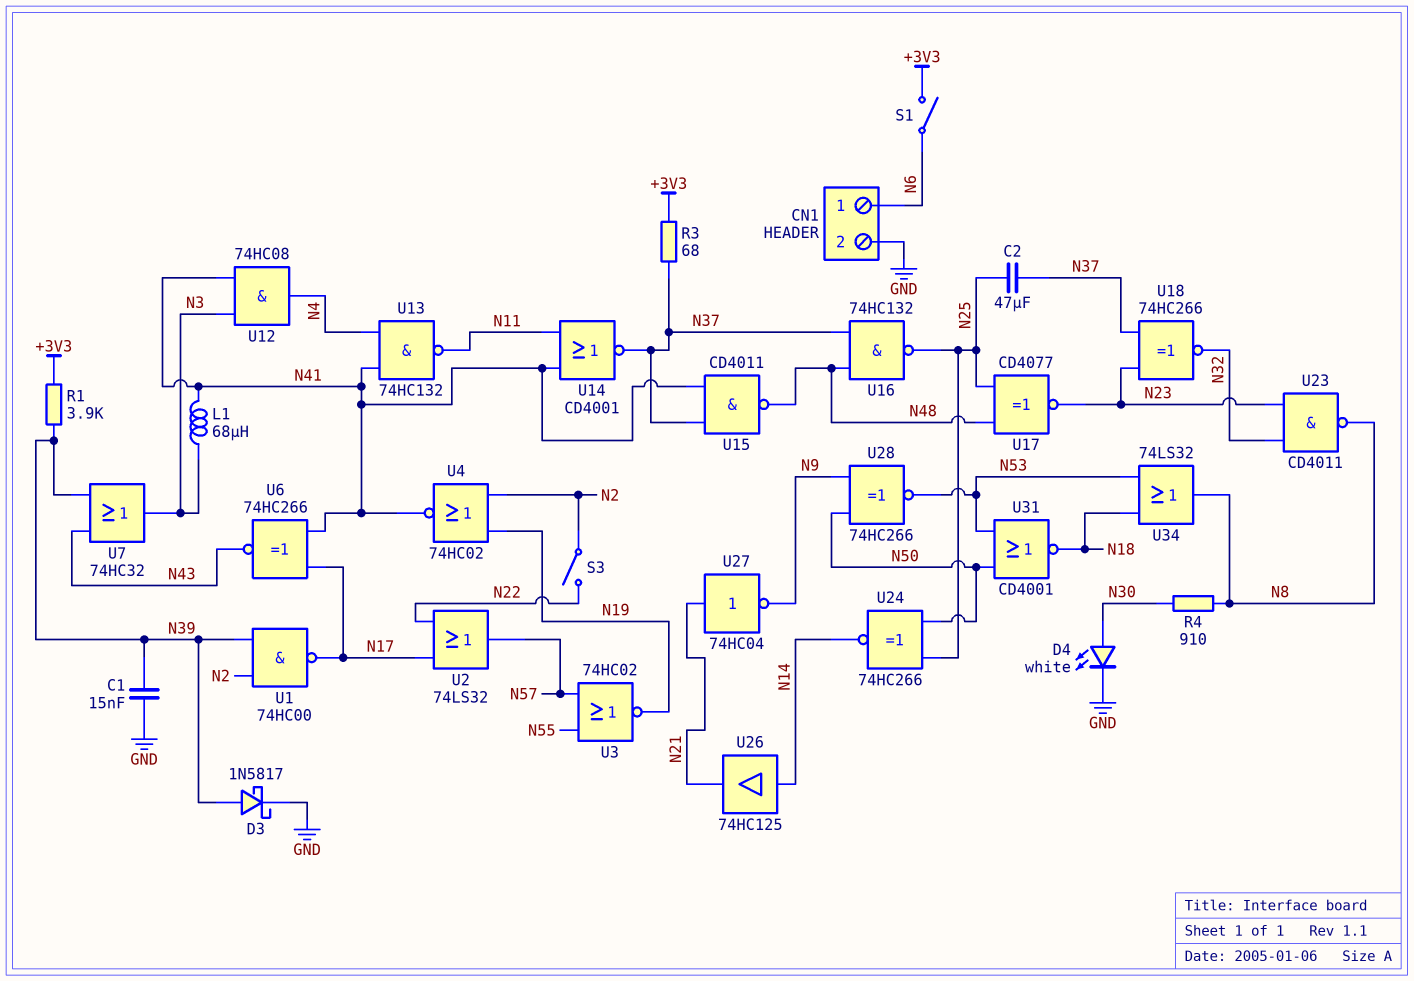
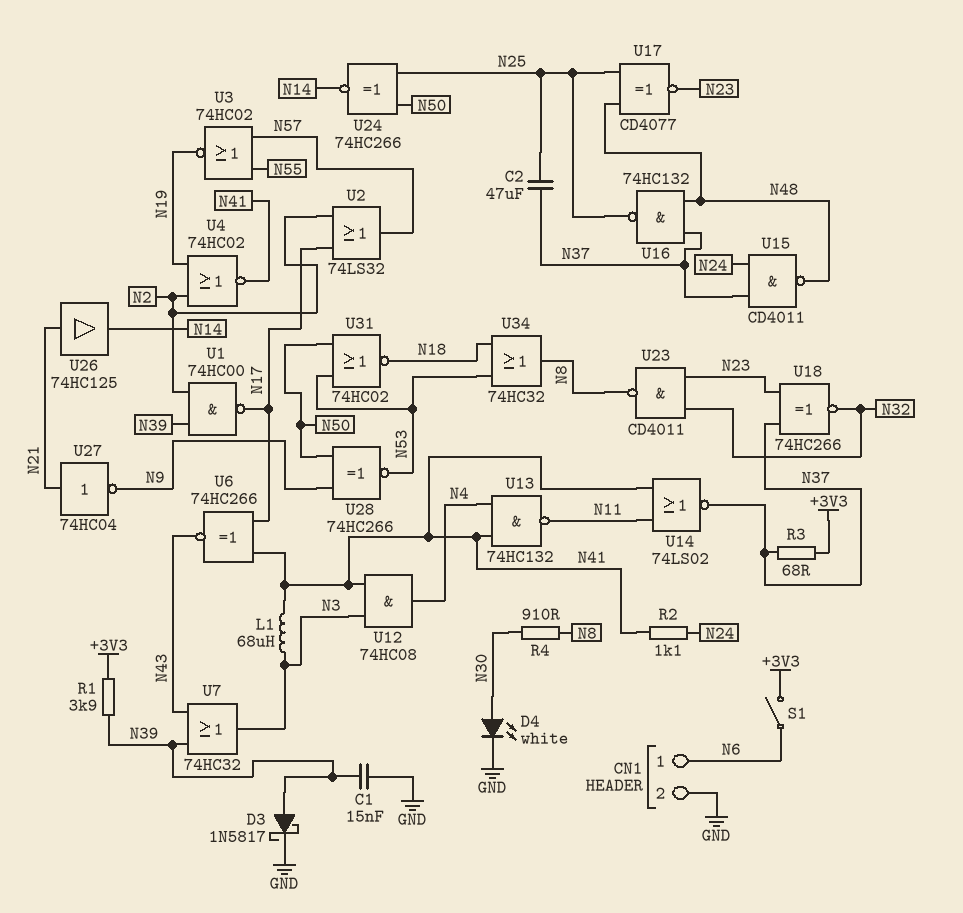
R2: none -> 1.1k (N24, N41)
S3: switch (N2, N22) -> none
U2: OR 74LS32 (in N17, in N22, out N57) -> OR 74LS32 (in N2, in N17, out N57)
U14: NOR CD4001 (in N11, in N41, out N37) -> NOR 74LS02 (in N11, in N41, out N37)
U15: NAND CD4011 (in N37, in N41, out N48) -> NAND CD4011 (in N24, in N37, out N48)
U26: buffer 74HC125 (in N14, out N21) -> buffer 74HC125 (in N21, out N14)
U31: NOR CD4001 (in N50, in N53, out N18) -> NOR 74HC02 (in N50, in N53, out N18)
U34: OR 74LS32 (in N18, in N53, out N8) -> OR 74HC32 (in N18, in N53, out N8)

